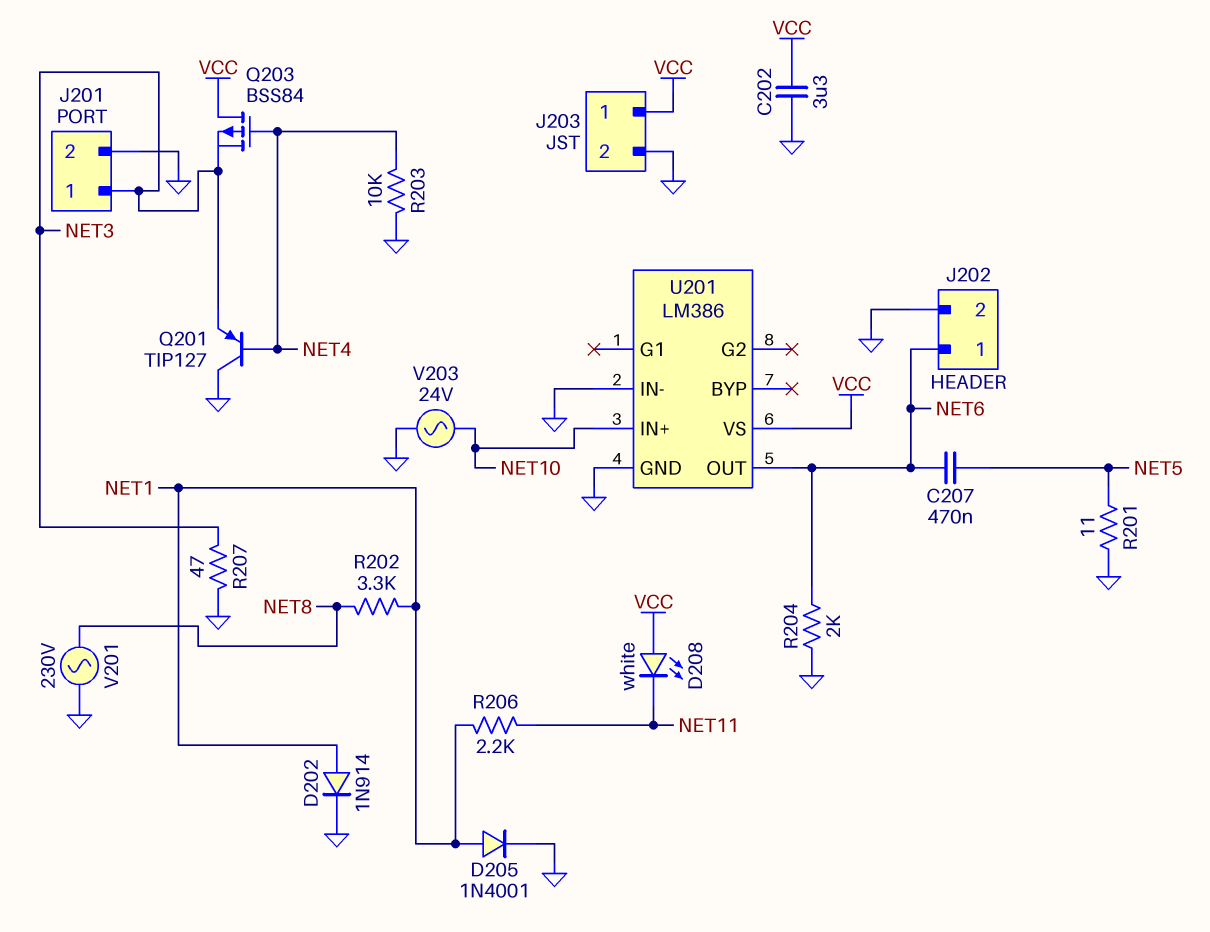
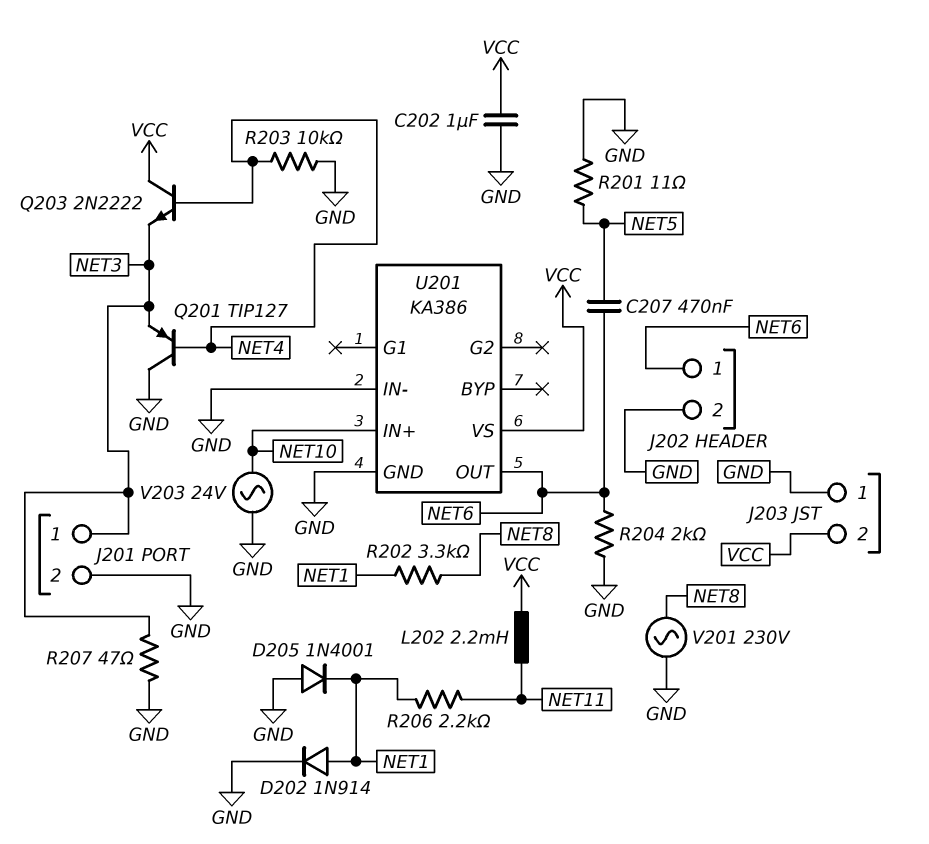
C202: 3.3uF (GND, VCC) -> 1uF (GND, VCC)
D205: diode 1N4001 (A NET1, K GND) -> diode 1N4001 (A GND, K NET1)
D208: LED white (A VCC, K NET11) -> none
J203 pin 1: VCC -> GND
J203 pin 2: GND -> VCC
L202: none -> 2.2mH (NET11, VCC)
Q203: PMOS BSS84 (G NET4, D VCC, S NET3) -> NPN 2N2222 (B NET4, C VCC, E NET3)
U201: LM386 -> KA386

